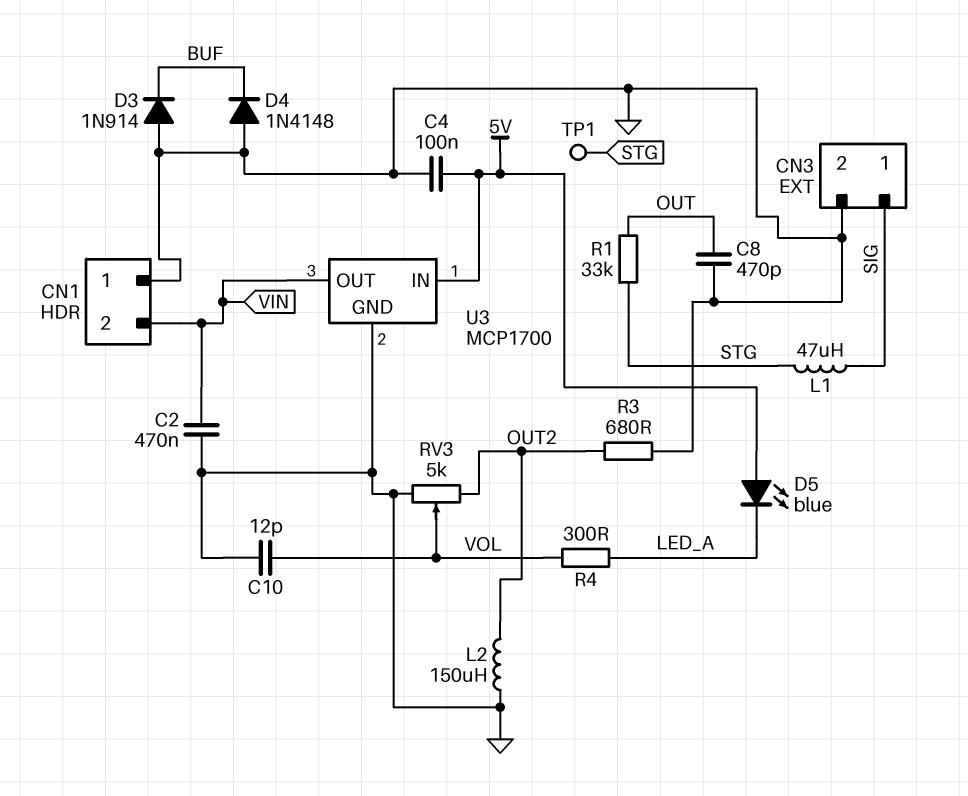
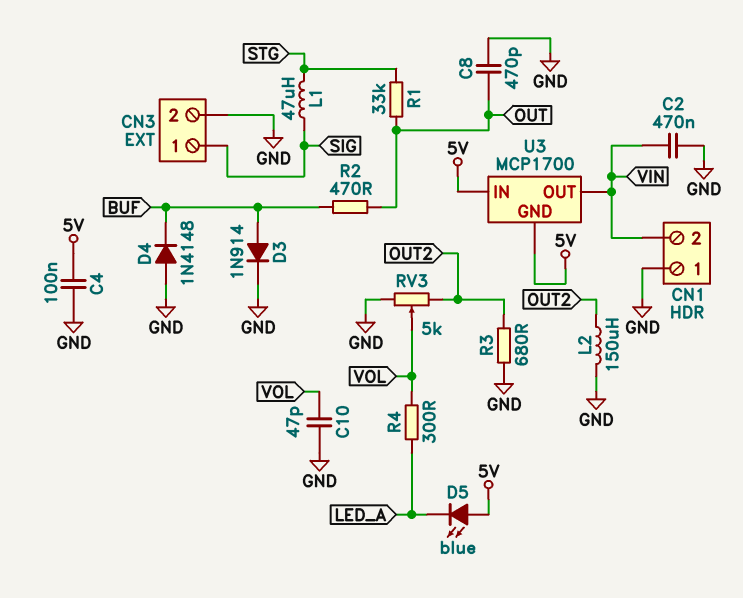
C10: 12pF (GND, VOL) -> 47pF (GND, VOL)
D3: diode 1N914 (A GND, K BUF) -> diode 1N914 (A BUF, K GND)
R2: none -> 470 (BUF, OUT)
TP1: test point (STG) -> none
U3 pin GND: GND -> 5V

